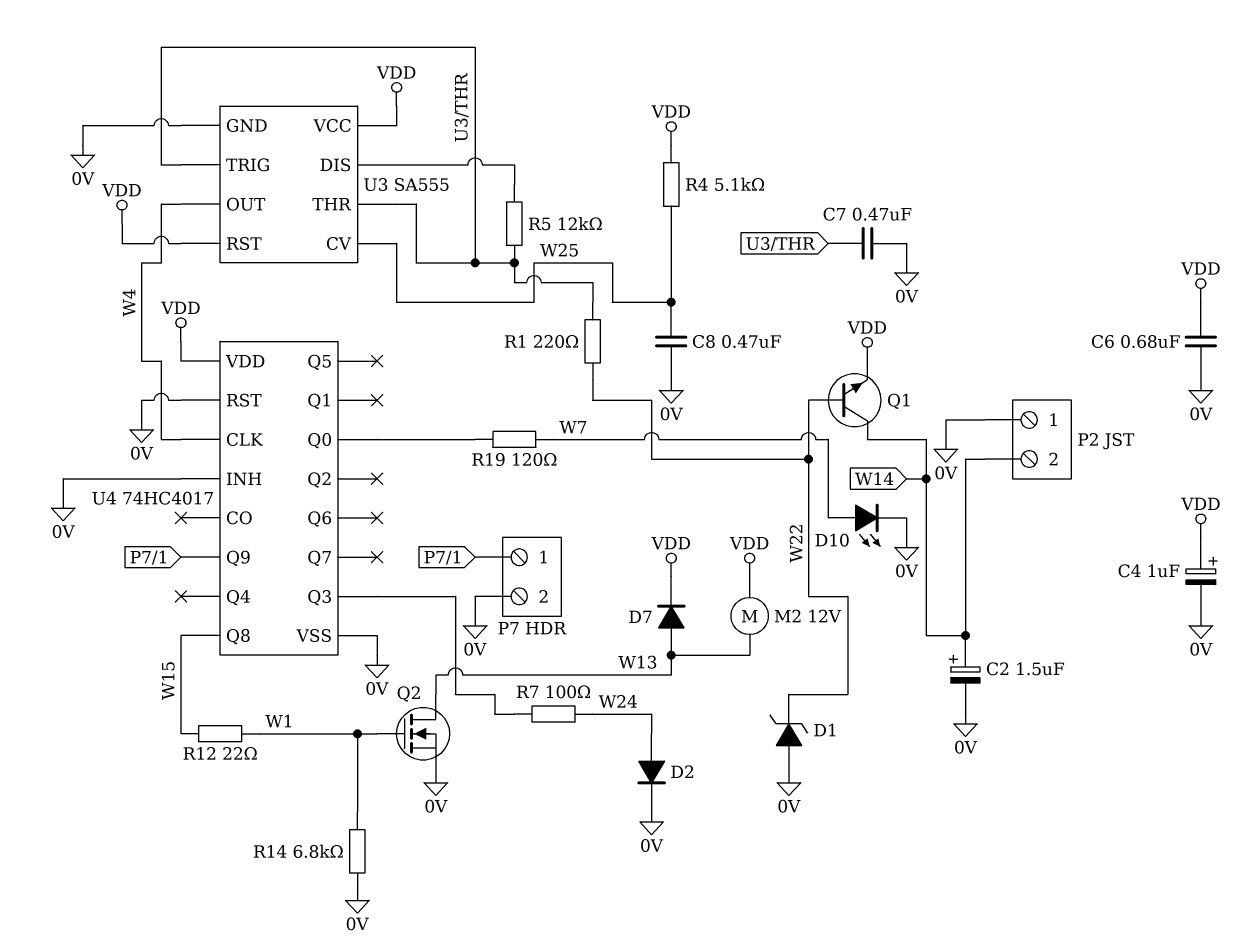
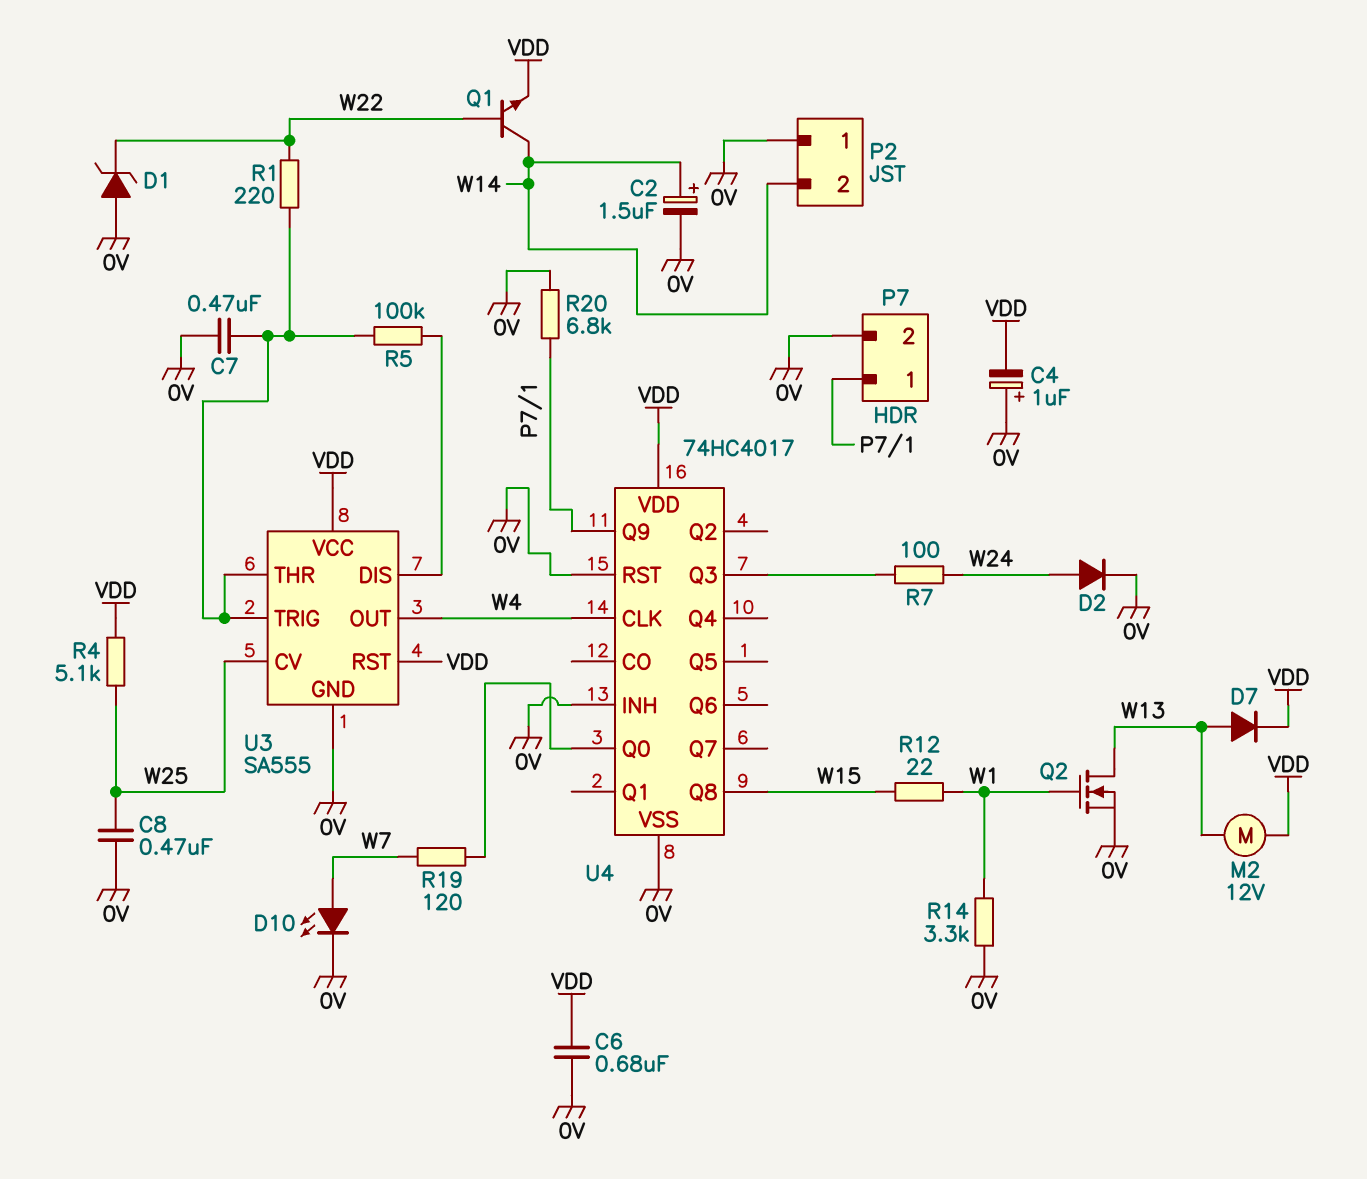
C4: 1uF (plus VDD, minus 0V) -> 1uF (plus 0V, minus VDD)
R5: 12k (U3/DIS, U3/THR) -> 100k (U3/DIS, U3/THR)
R14: 6.8k (0V, W1) -> 3.3k (0V, W1)
R20: none -> 6.8k (0V, P7/1)

